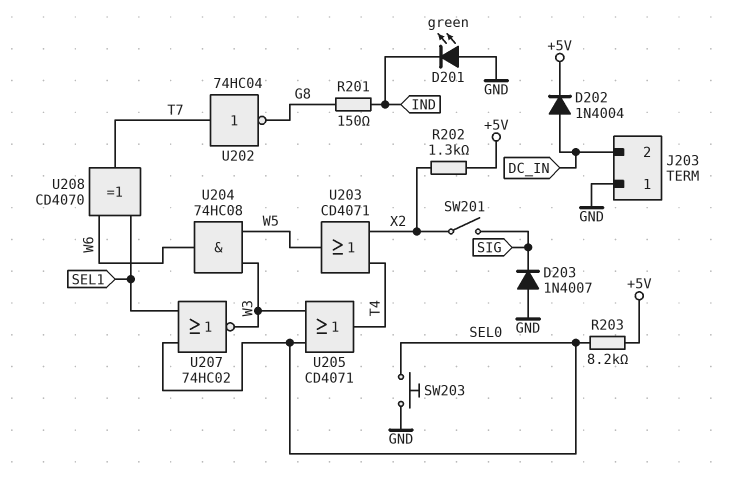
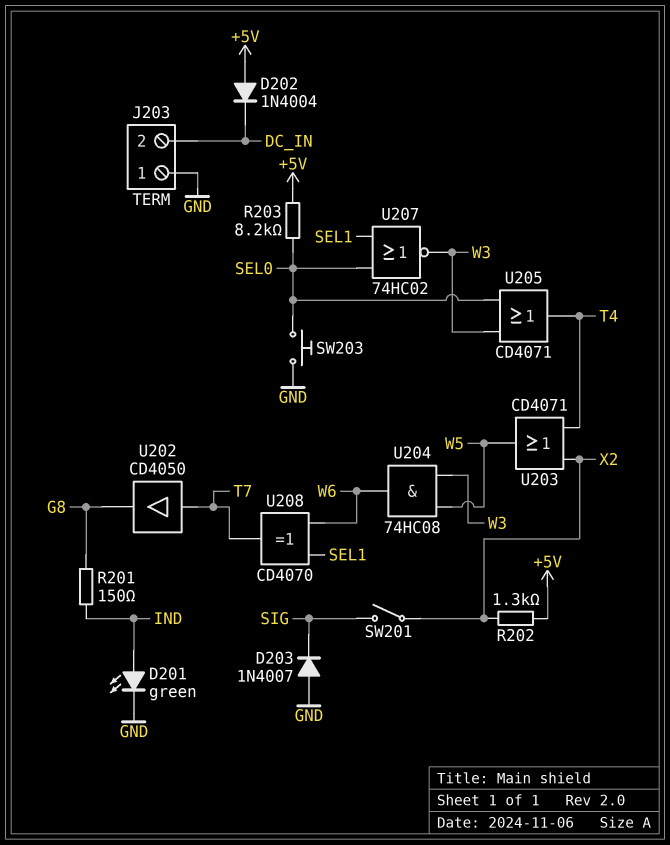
D201: LED green (A GND, K IND) -> LED green (A IND, K GND)
D202: diode 1N4004 (A DC_IN, K +5V) -> diode 1N4004 (A +5V, K DC_IN)
U202: NOT 74HC04 (in T7, out G8) -> buffer CD4050 (in T7, out G8)

